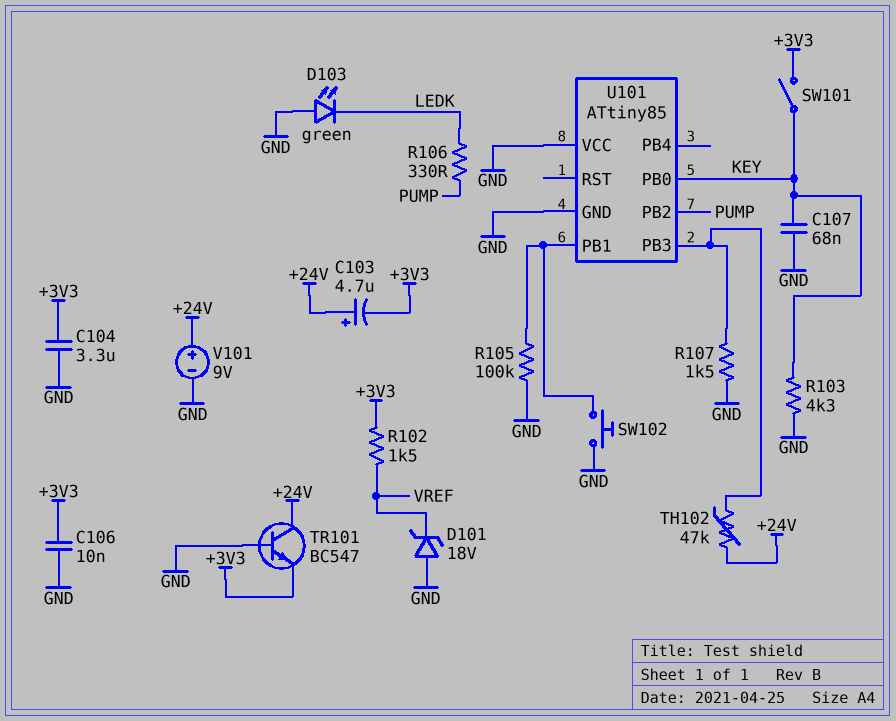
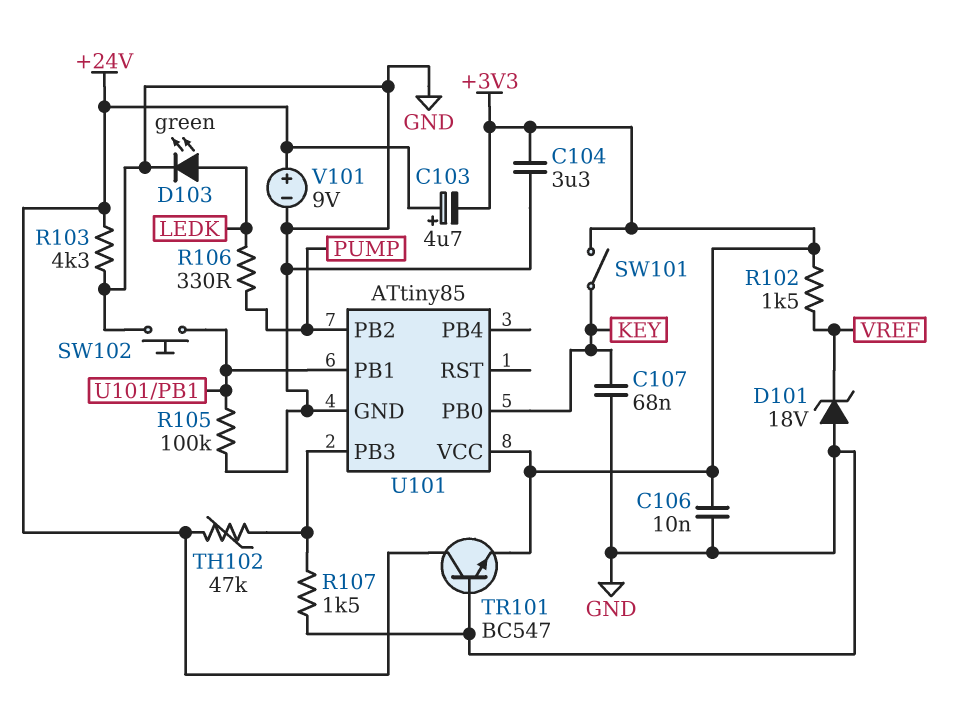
D103: LED green (A GND, K LEDK) -> LED green (A LEDK, K GND)
R103: 4.3k (GND, KEY) -> 4.3k (+24V, GND)
U101 pin VCC: GND -> +3V3

